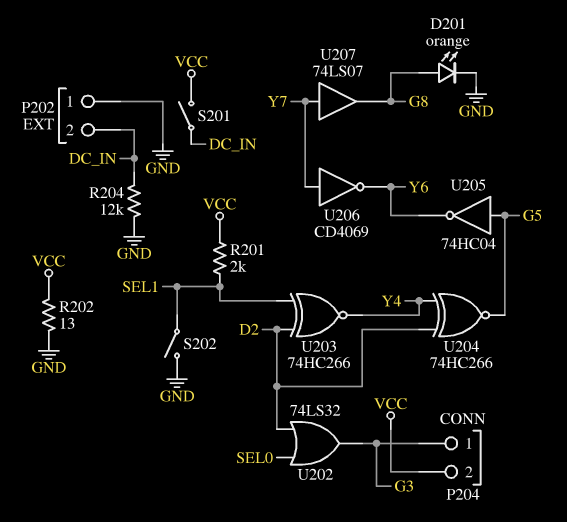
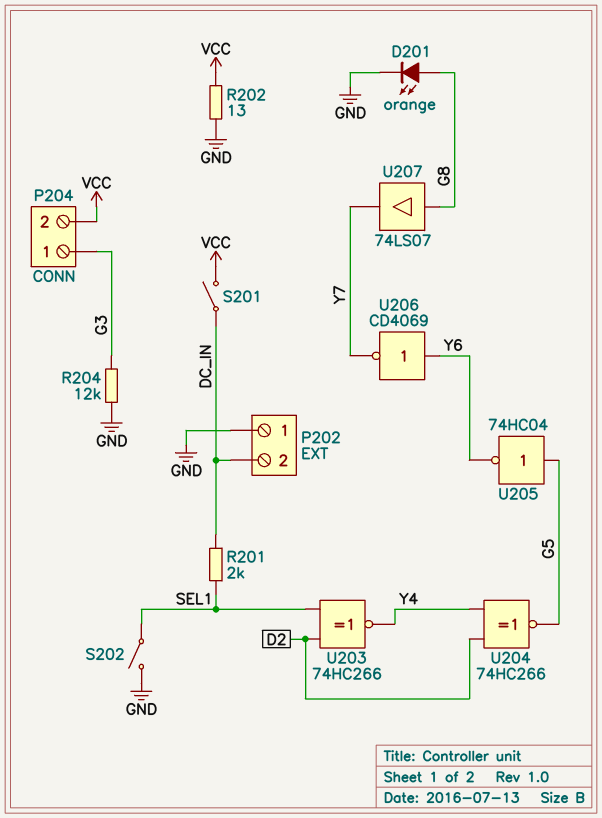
R201: 2k (SEL1, VCC) -> 2k (DC_IN, SEL1)
R204: 12k (DC_IN, GND) -> 12k (G3, GND)
U202: OR 74LS32 (in D2, in SEL0, out G3) -> none
U206: NOT CD4069 (in Y7, out Y6) -> NOT CD4069 (in Y6, out Y7)
U207: buffer 74LS07 (in Y7, out G8) -> buffer 74LS07 (in G8, out Y7)

